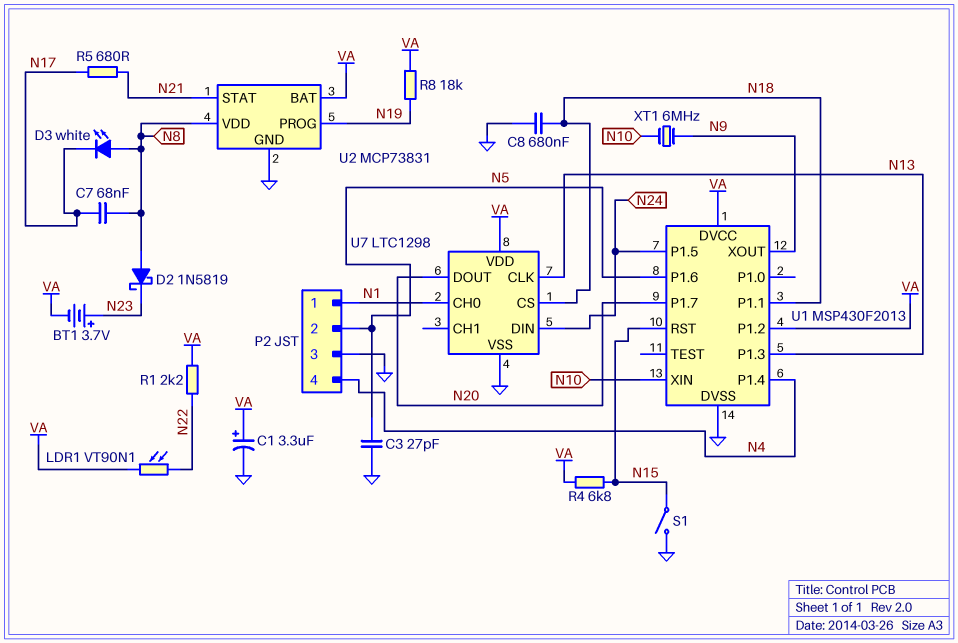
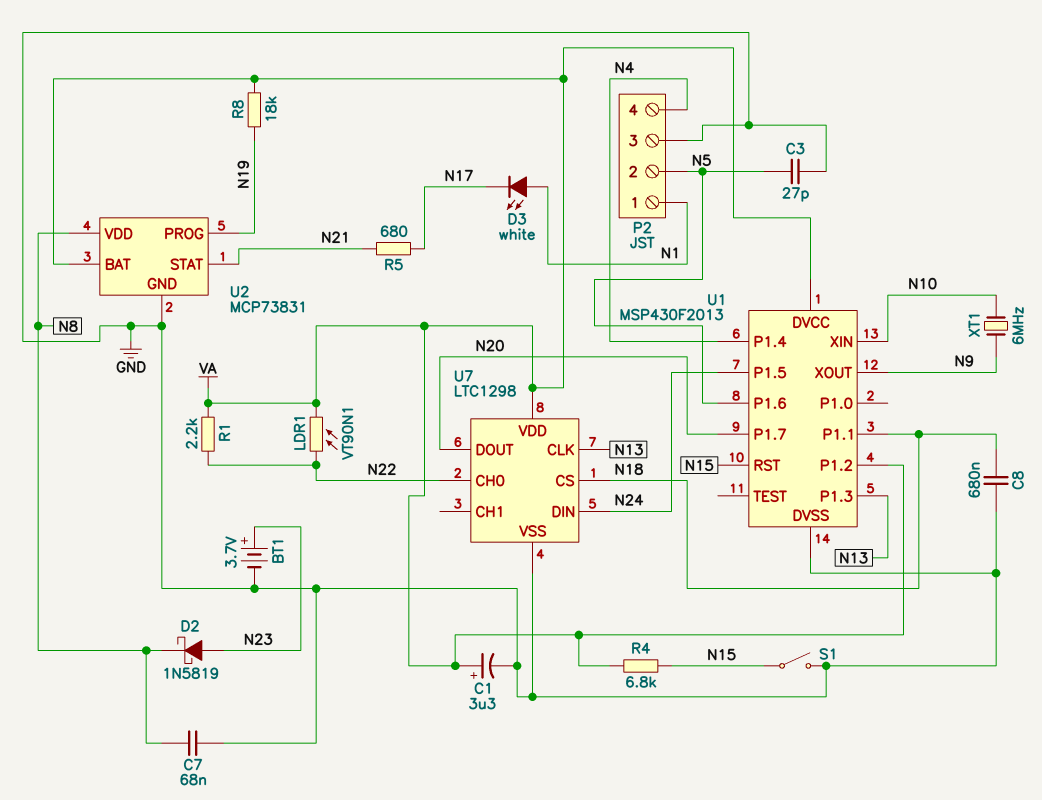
BT1: 3.7V (plus N23, minus VA) -> 3.7V (plus N23, minus GND)
C7: 68nF (N8, N17) -> 68nF (GND, N8)
D2: schottky 1N5819 (A N8, K N23) -> schottky 1N5819 (A N23, K N8)
D3: LED white (A N8, K N17) -> LED white (A N1, K N17)
U7 pin CH0: N1 -> N22

